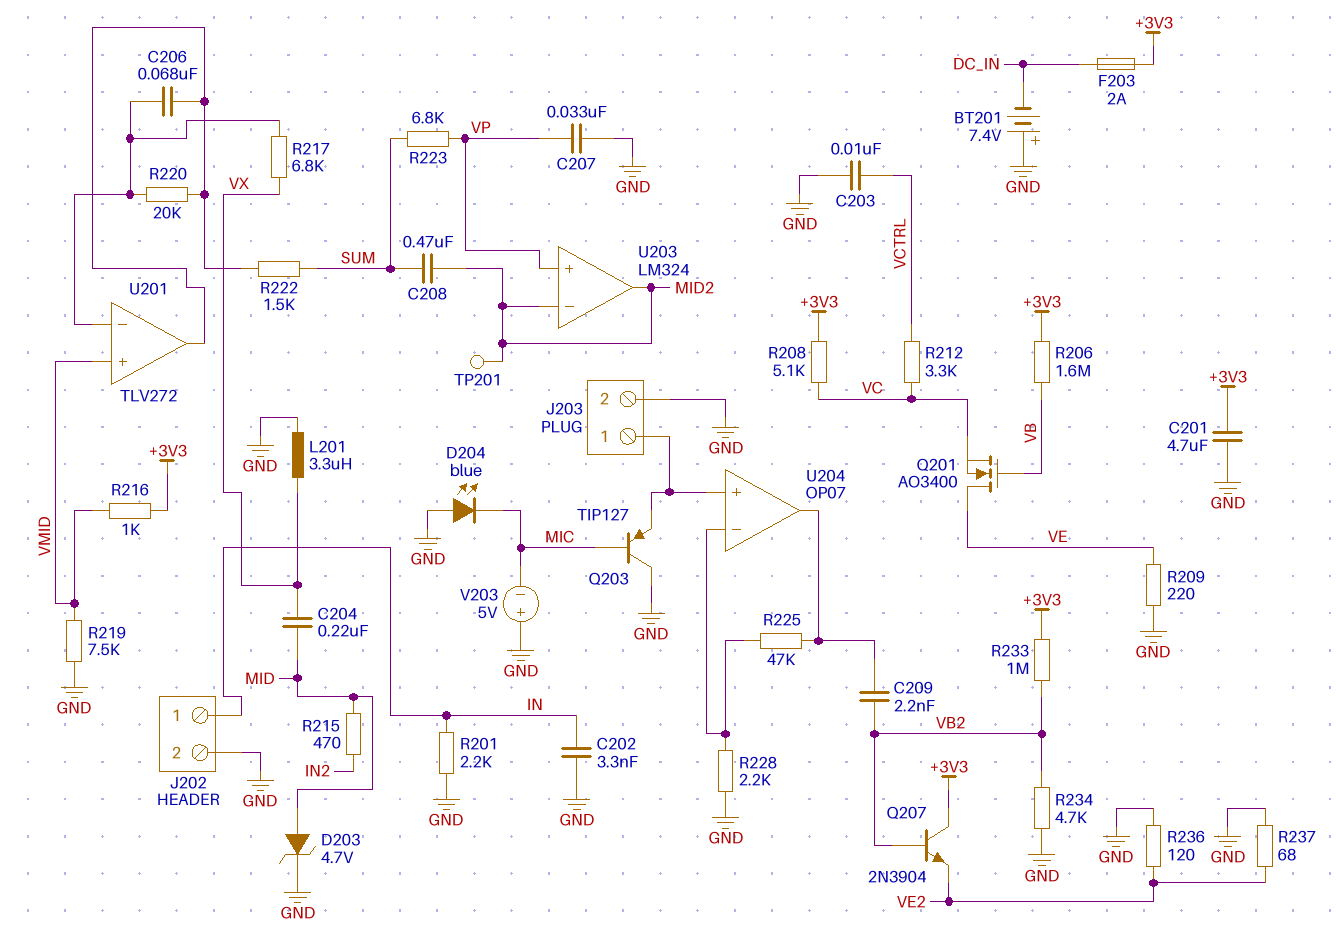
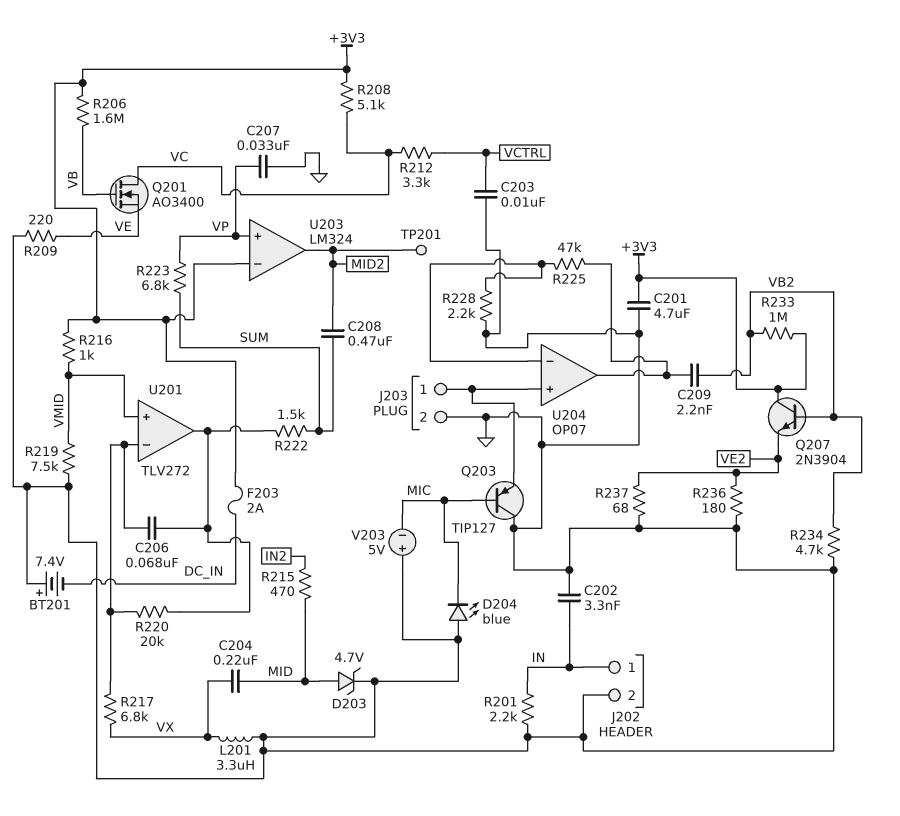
Q201: NMOS AO3400 (G VB, D VE, S VC) -> NMOS AO3400 (G VB, D VC, S VE)
R236: 120 (GND, VE2) -> 180 (GND, VE2)
U203 pin in-: MID2 -> +3V3

